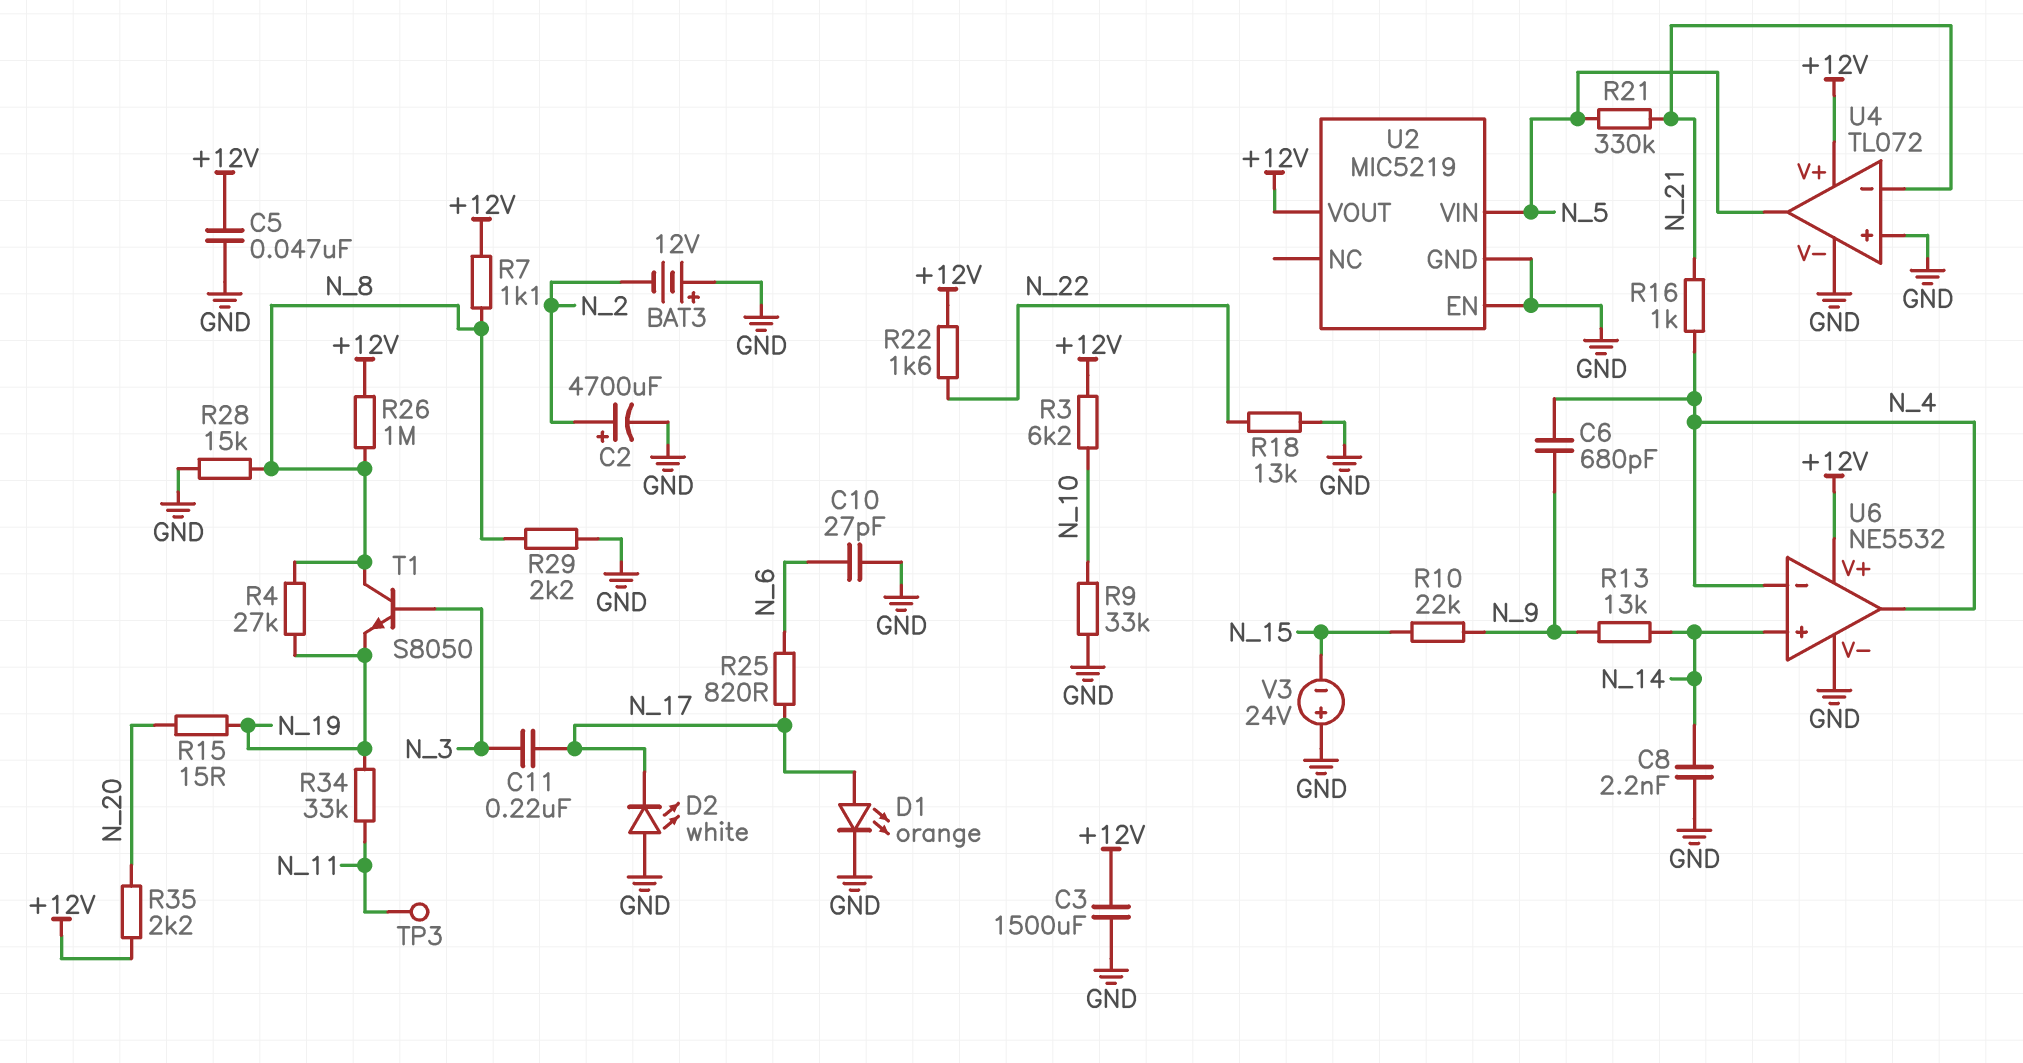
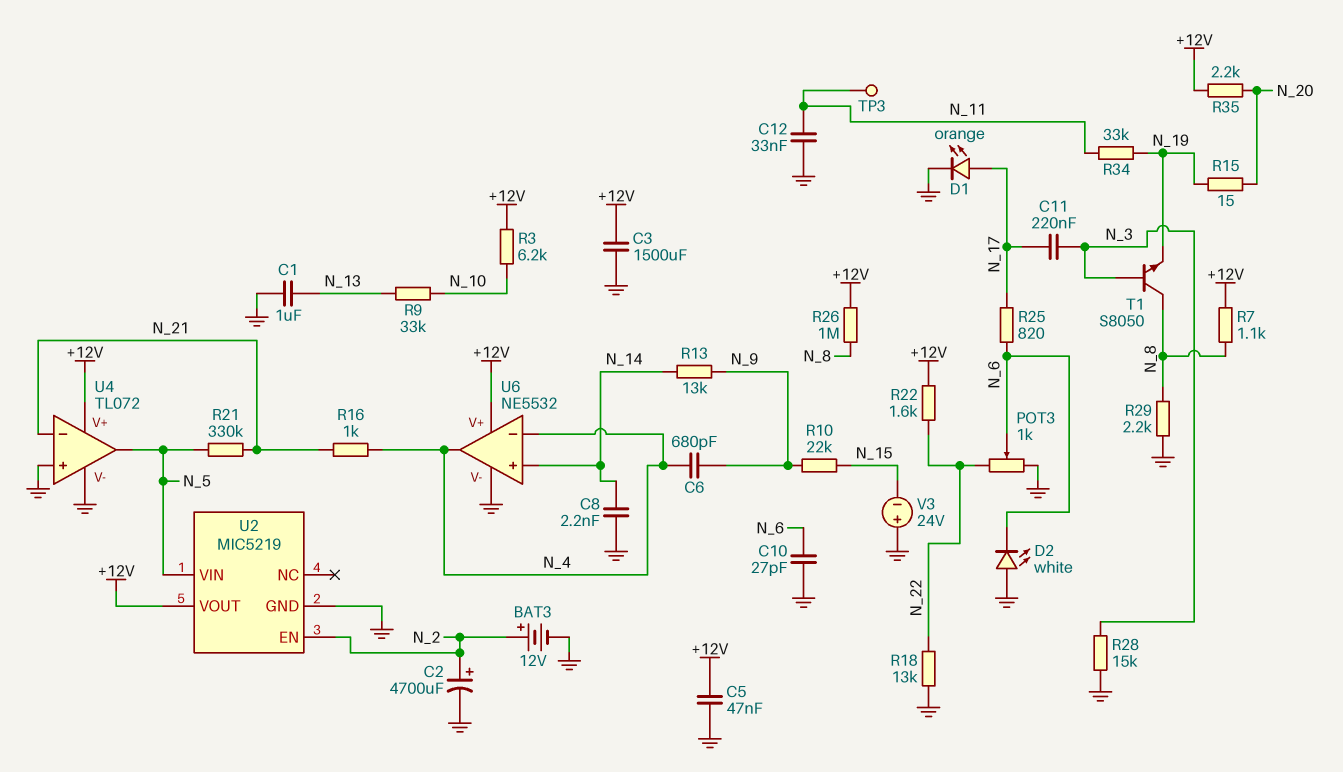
BAT3: 12V (plus GND, minus N_2) -> 12V (plus N_2, minus GND)
C1: none -> 1uF (GND, N_13)
C12: none -> 33nF (GND, N_11)
D2: LED white (A GND, K N_17) -> LED white (A GND, K N_6)
POT3: none -> 1k (GND, N_22, wiper N_6)
R4: 27k (N_8, N_19) -> none
R9: 33k (GND, N_10) -> 33k (N_10, N_13)
R28: 15k (GND, N_8) -> 15k (GND, N_3)
U2 pin EN: GND -> N_2

